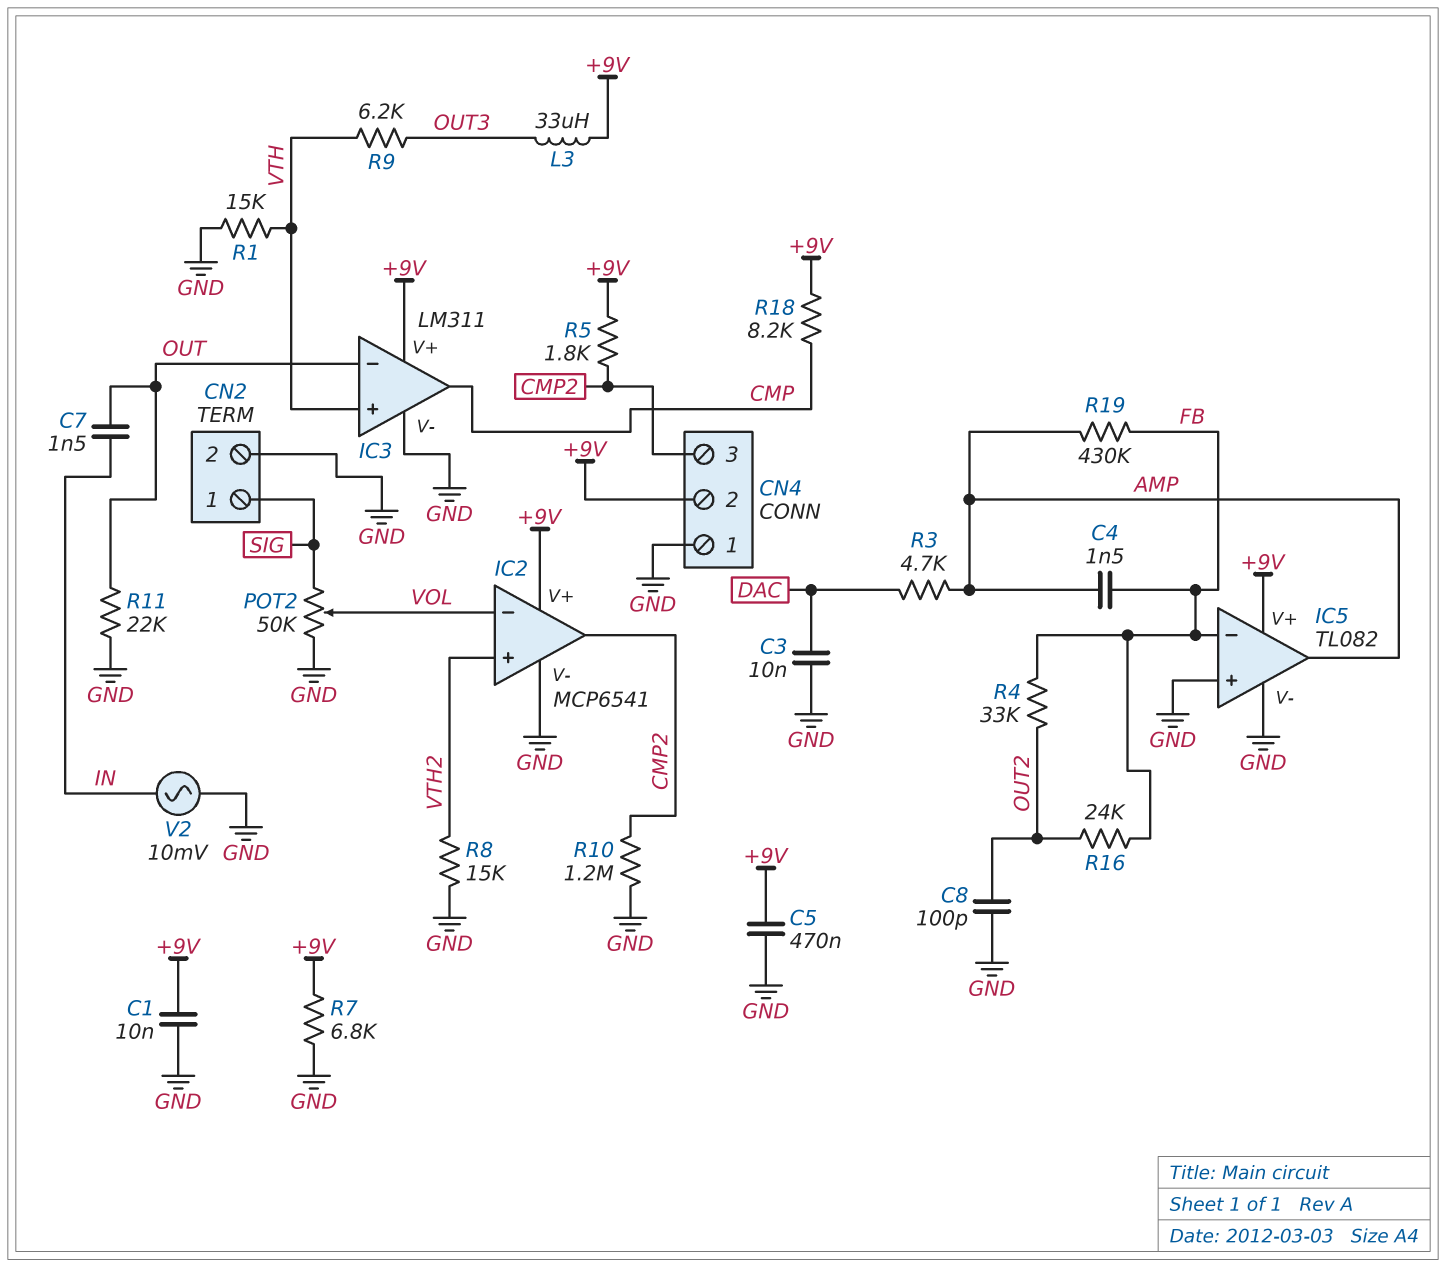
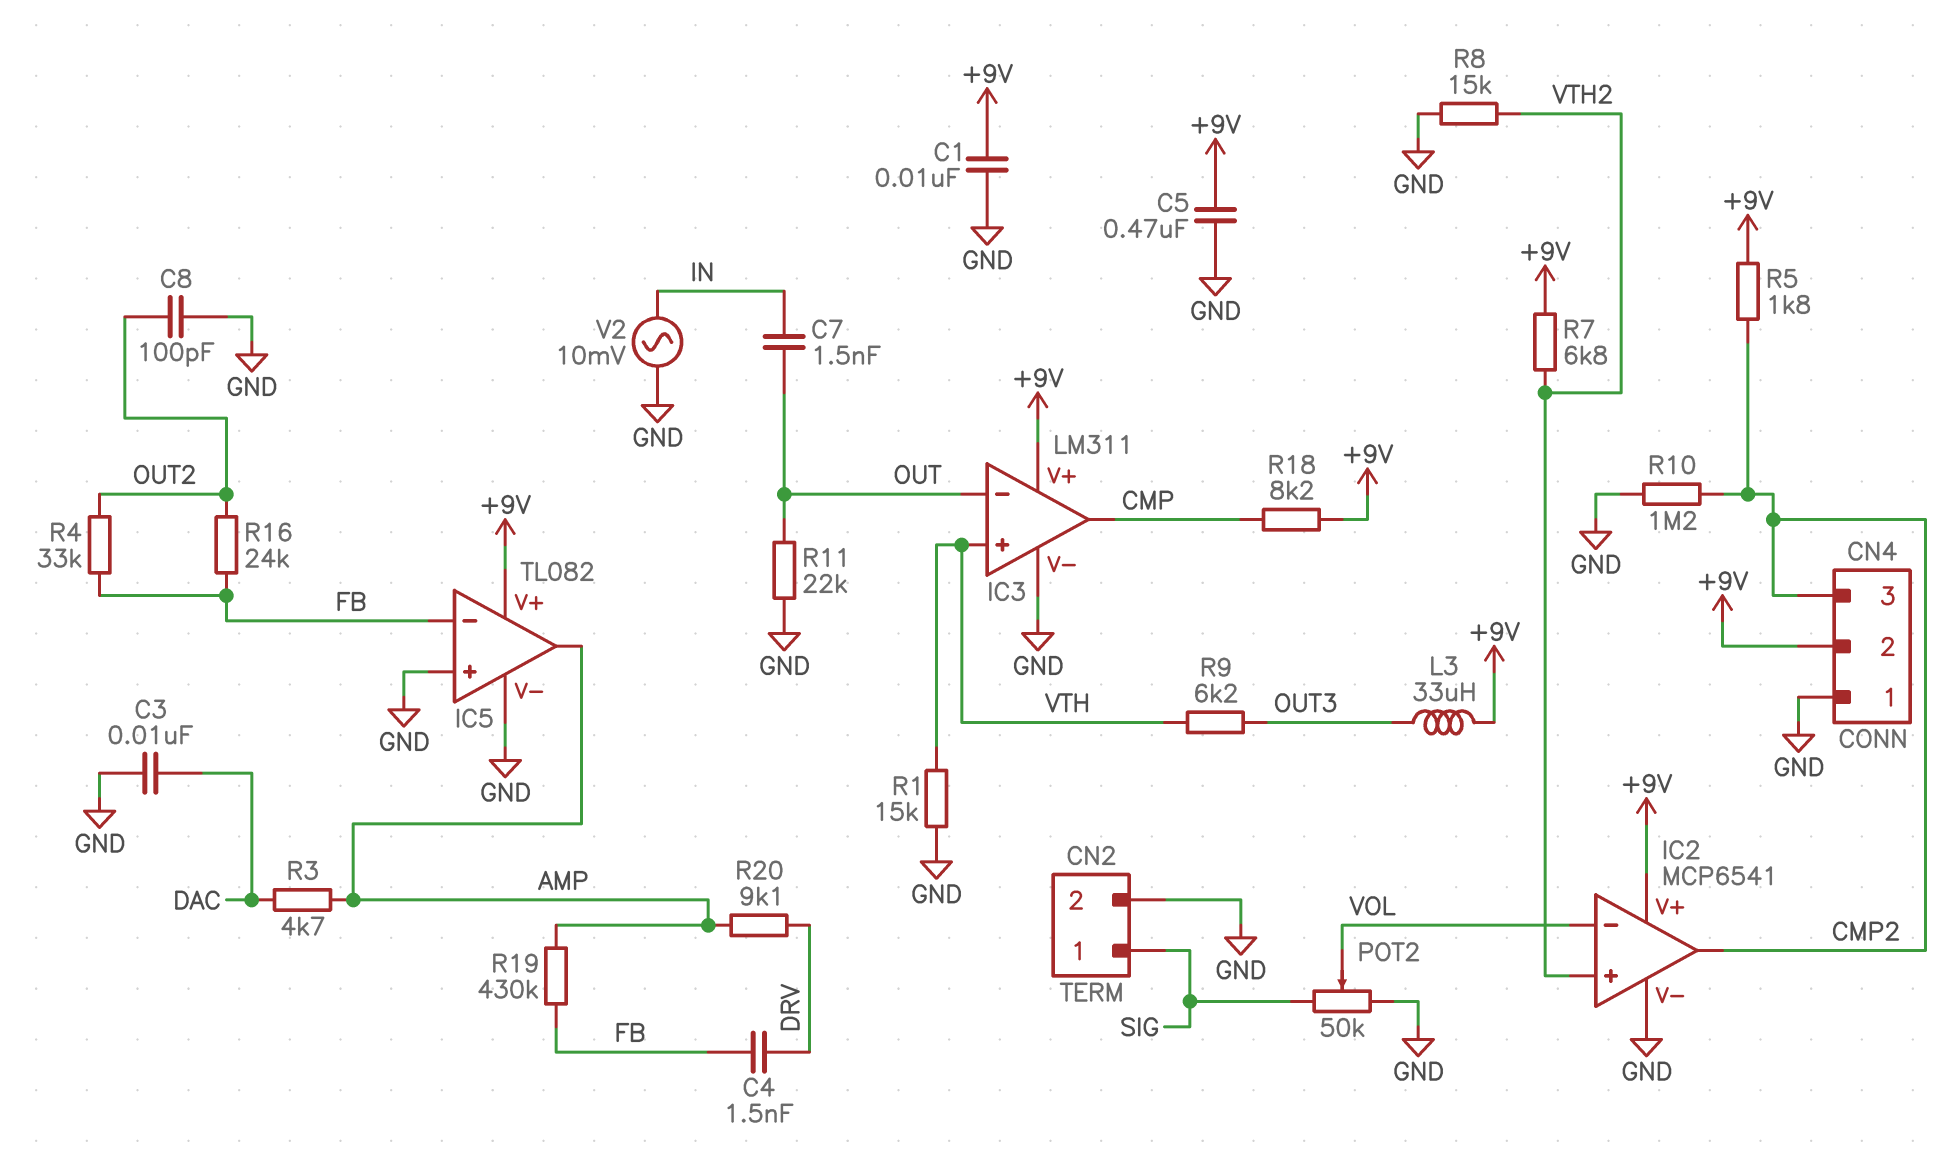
C4: 1.5nF (AMP, FB) -> 1.5nF (DRV, FB)
R7: 6.8k (+9V, GND) -> 6.8k (+9V, VTH2)
R20: none -> 9.1k (AMP, DRV)

